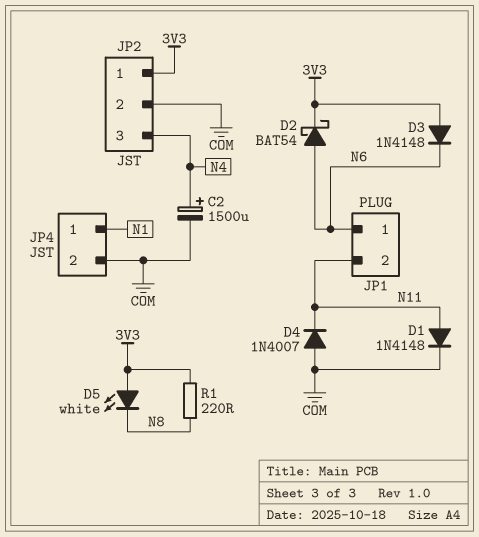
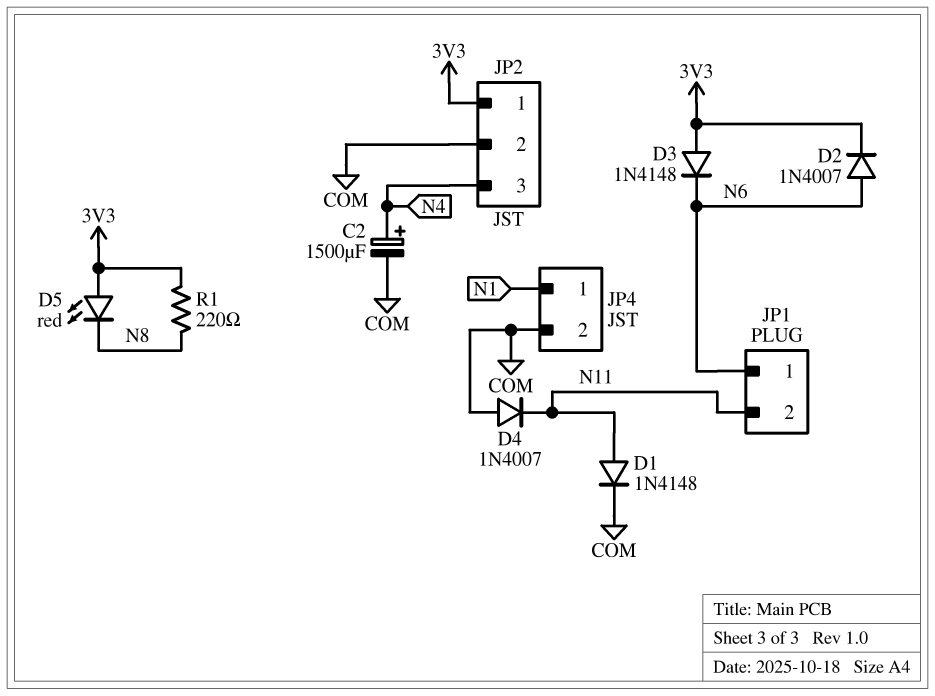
D2: schottky BAT54 (A N6, K 3V3) -> diode 1N4007 (A N6, K 3V3)
D5: LED white (A 3V3, K N8) -> LED red (A 3V3, K N8)

